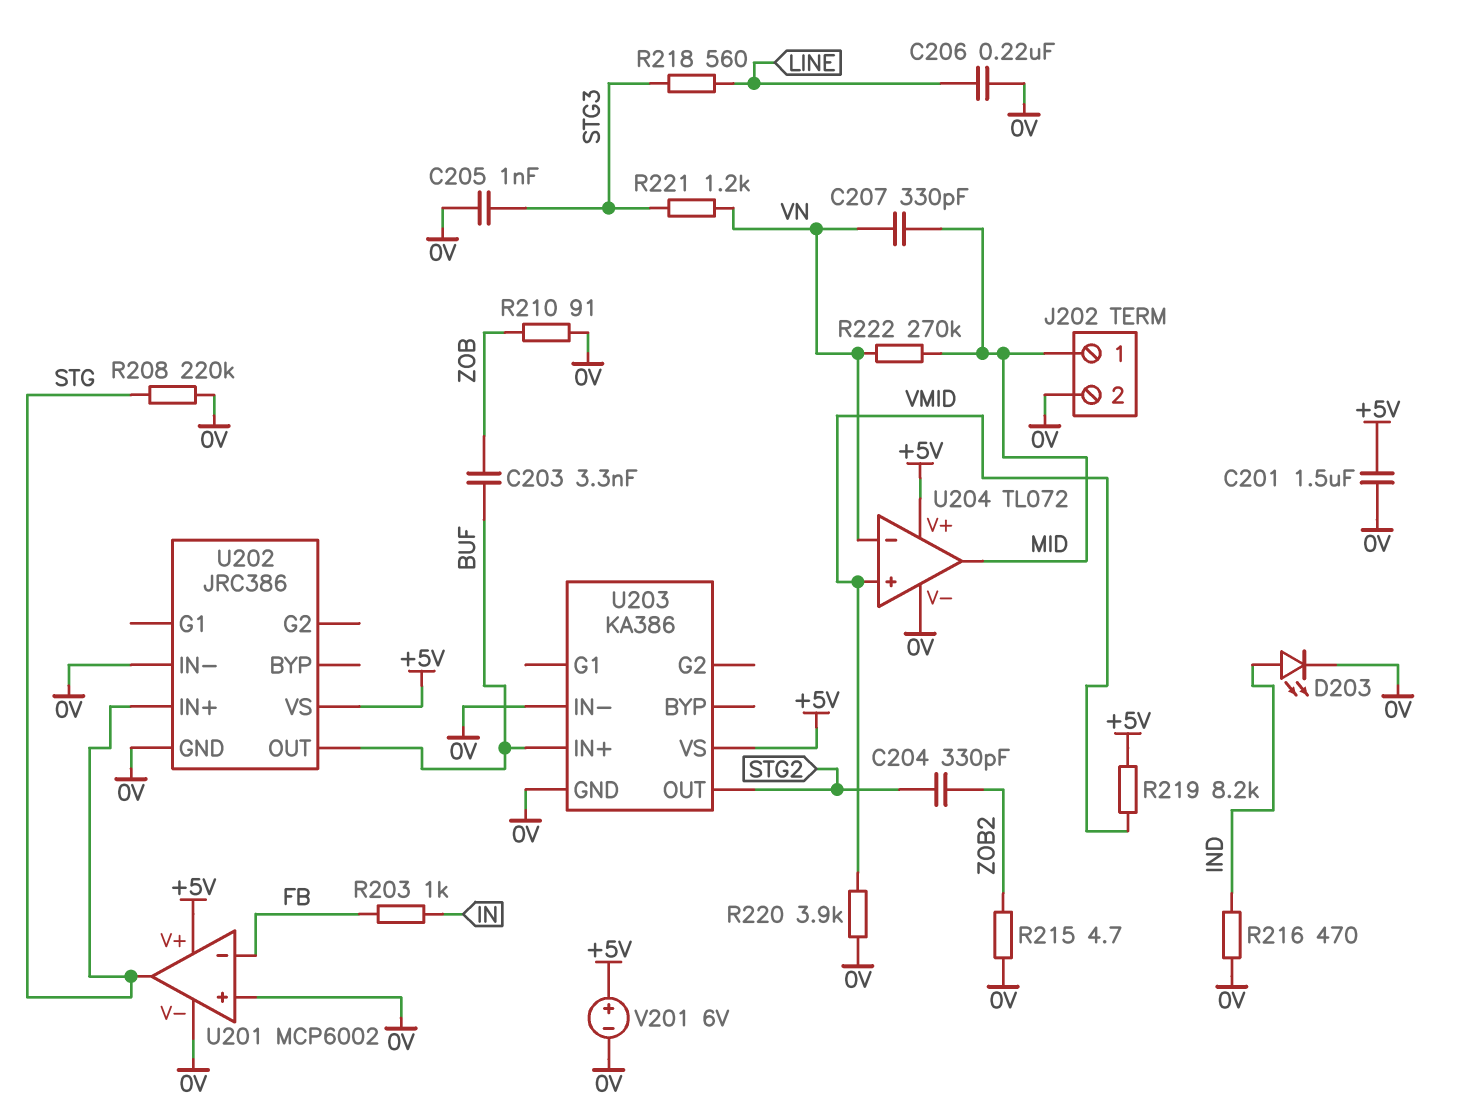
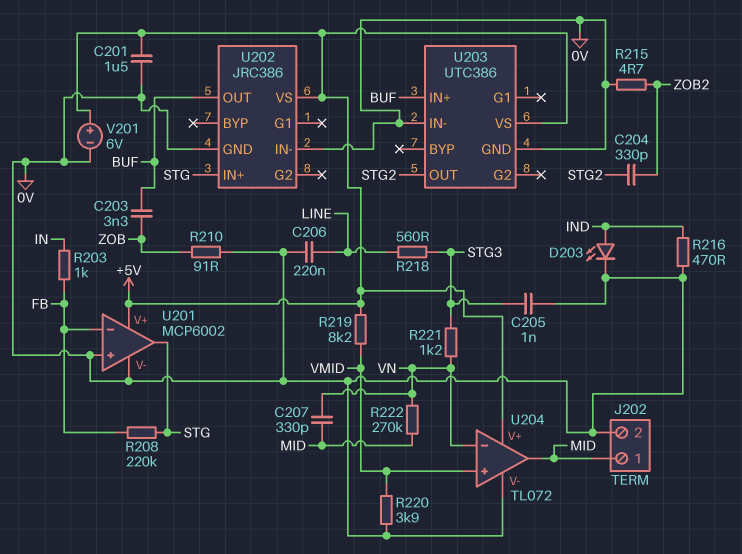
R208: 220k (0V, STG) -> 220k (FB, STG)
U203: KA386 -> UTC386

